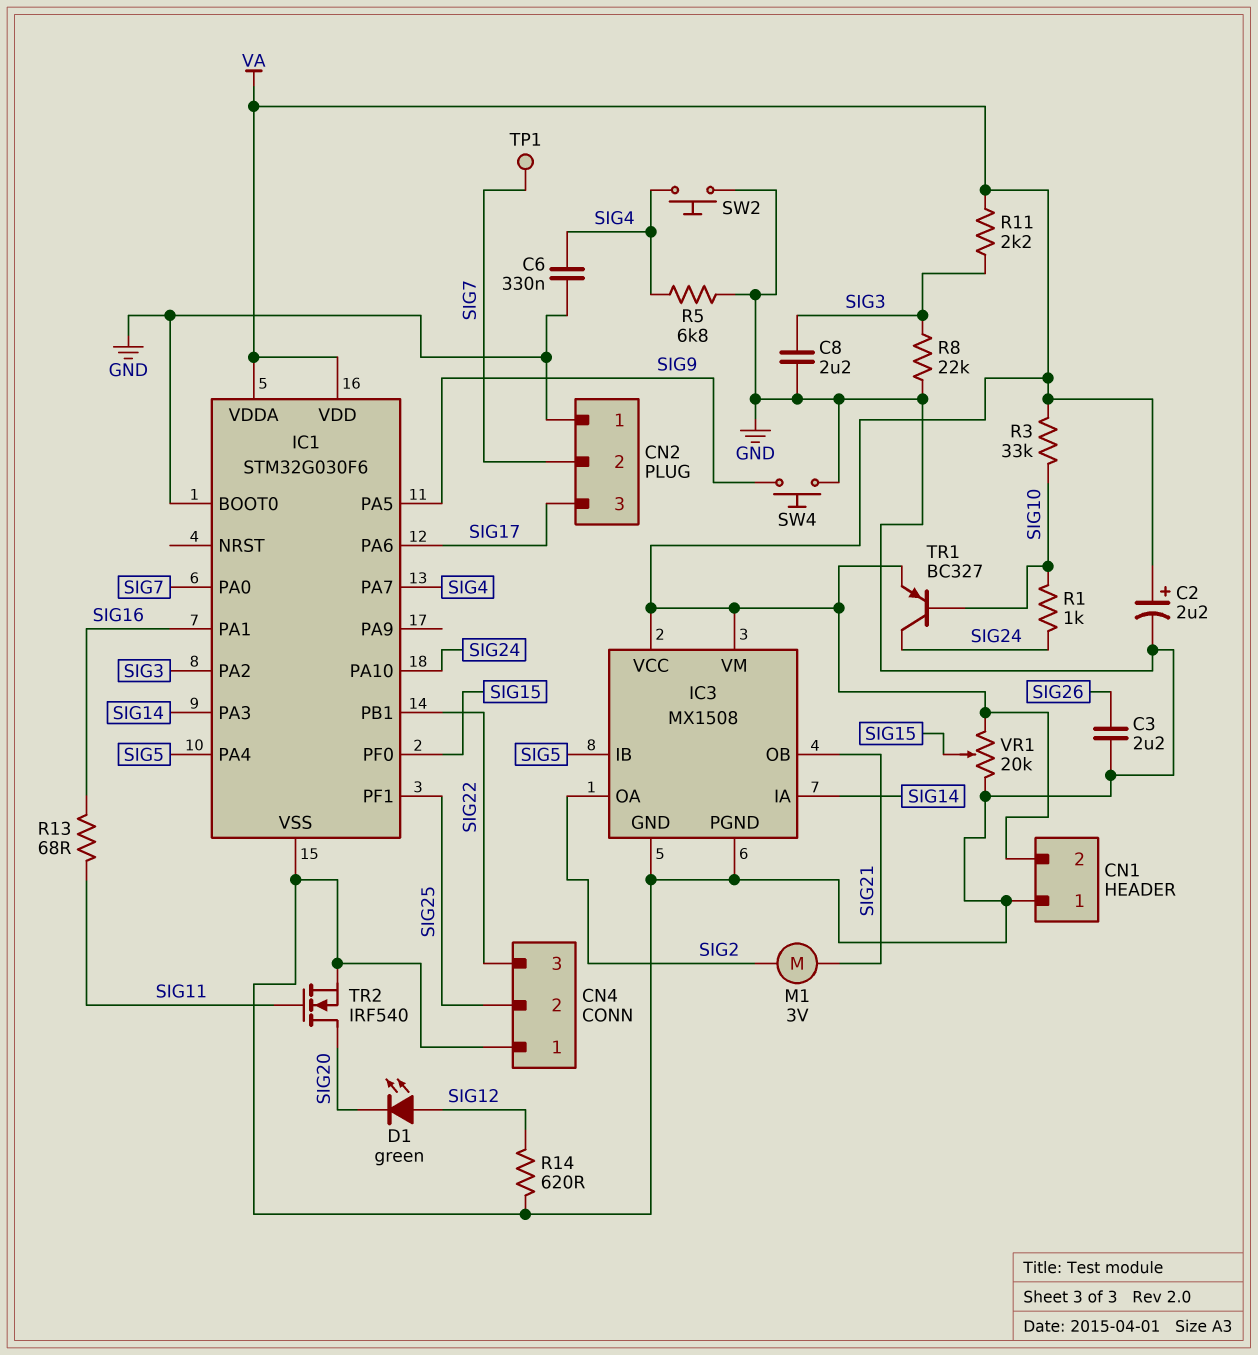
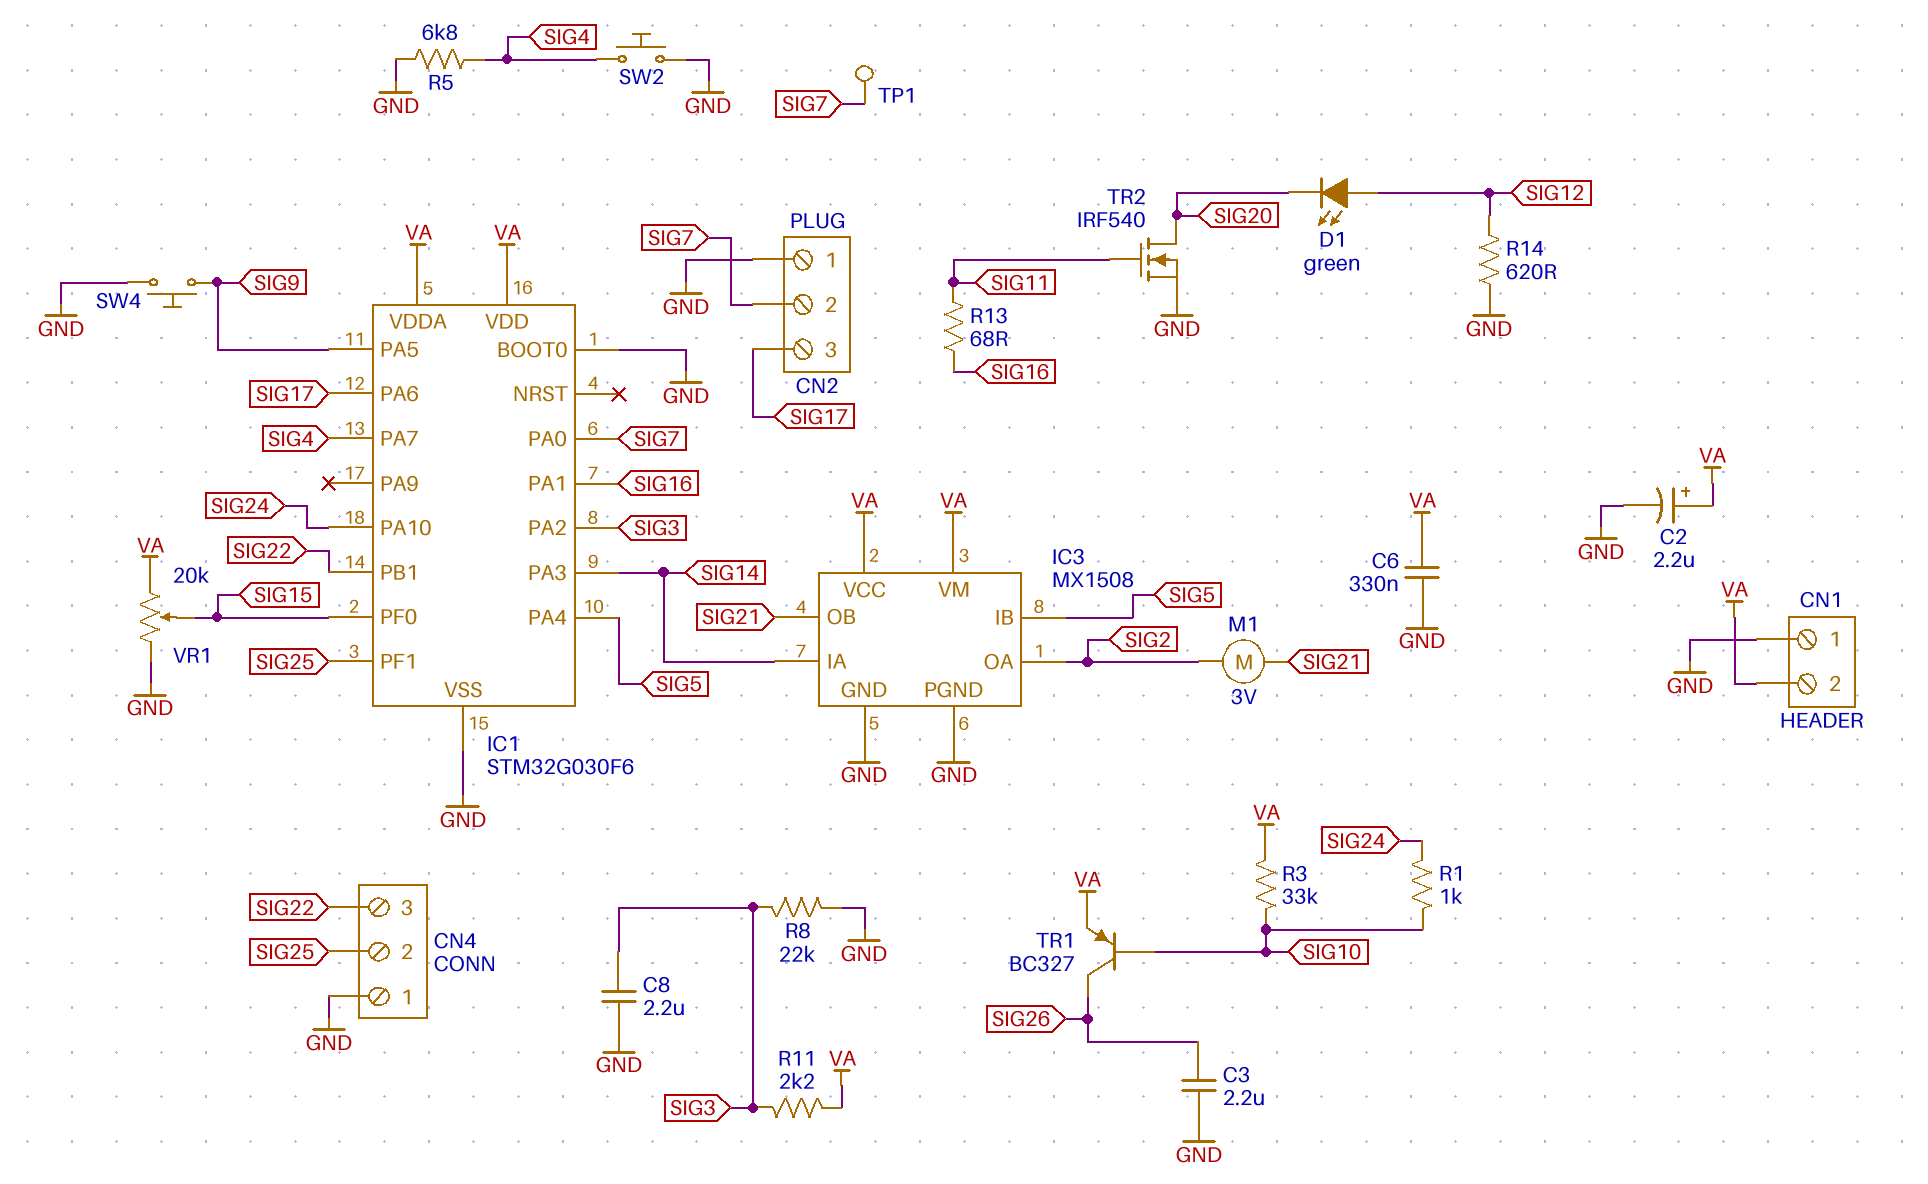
C6: 330nF (GND, SIG4) -> 330nF (GND, VA)
TR1: PNP BC327 (B SIG10, C SIG24, E VA) -> PNP BC327 (B SIG10, C SIG26, E VA)

